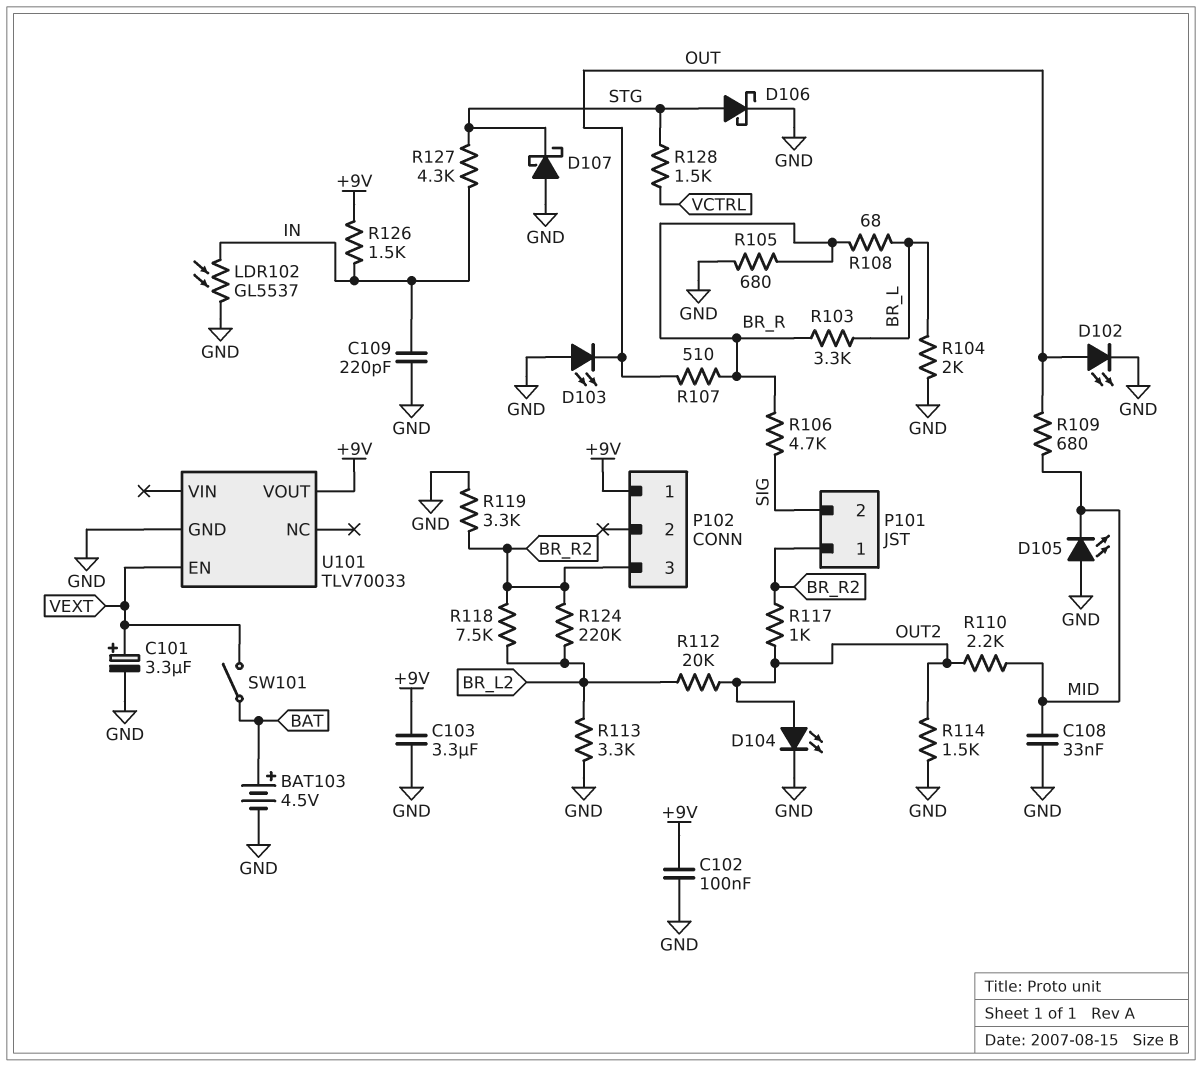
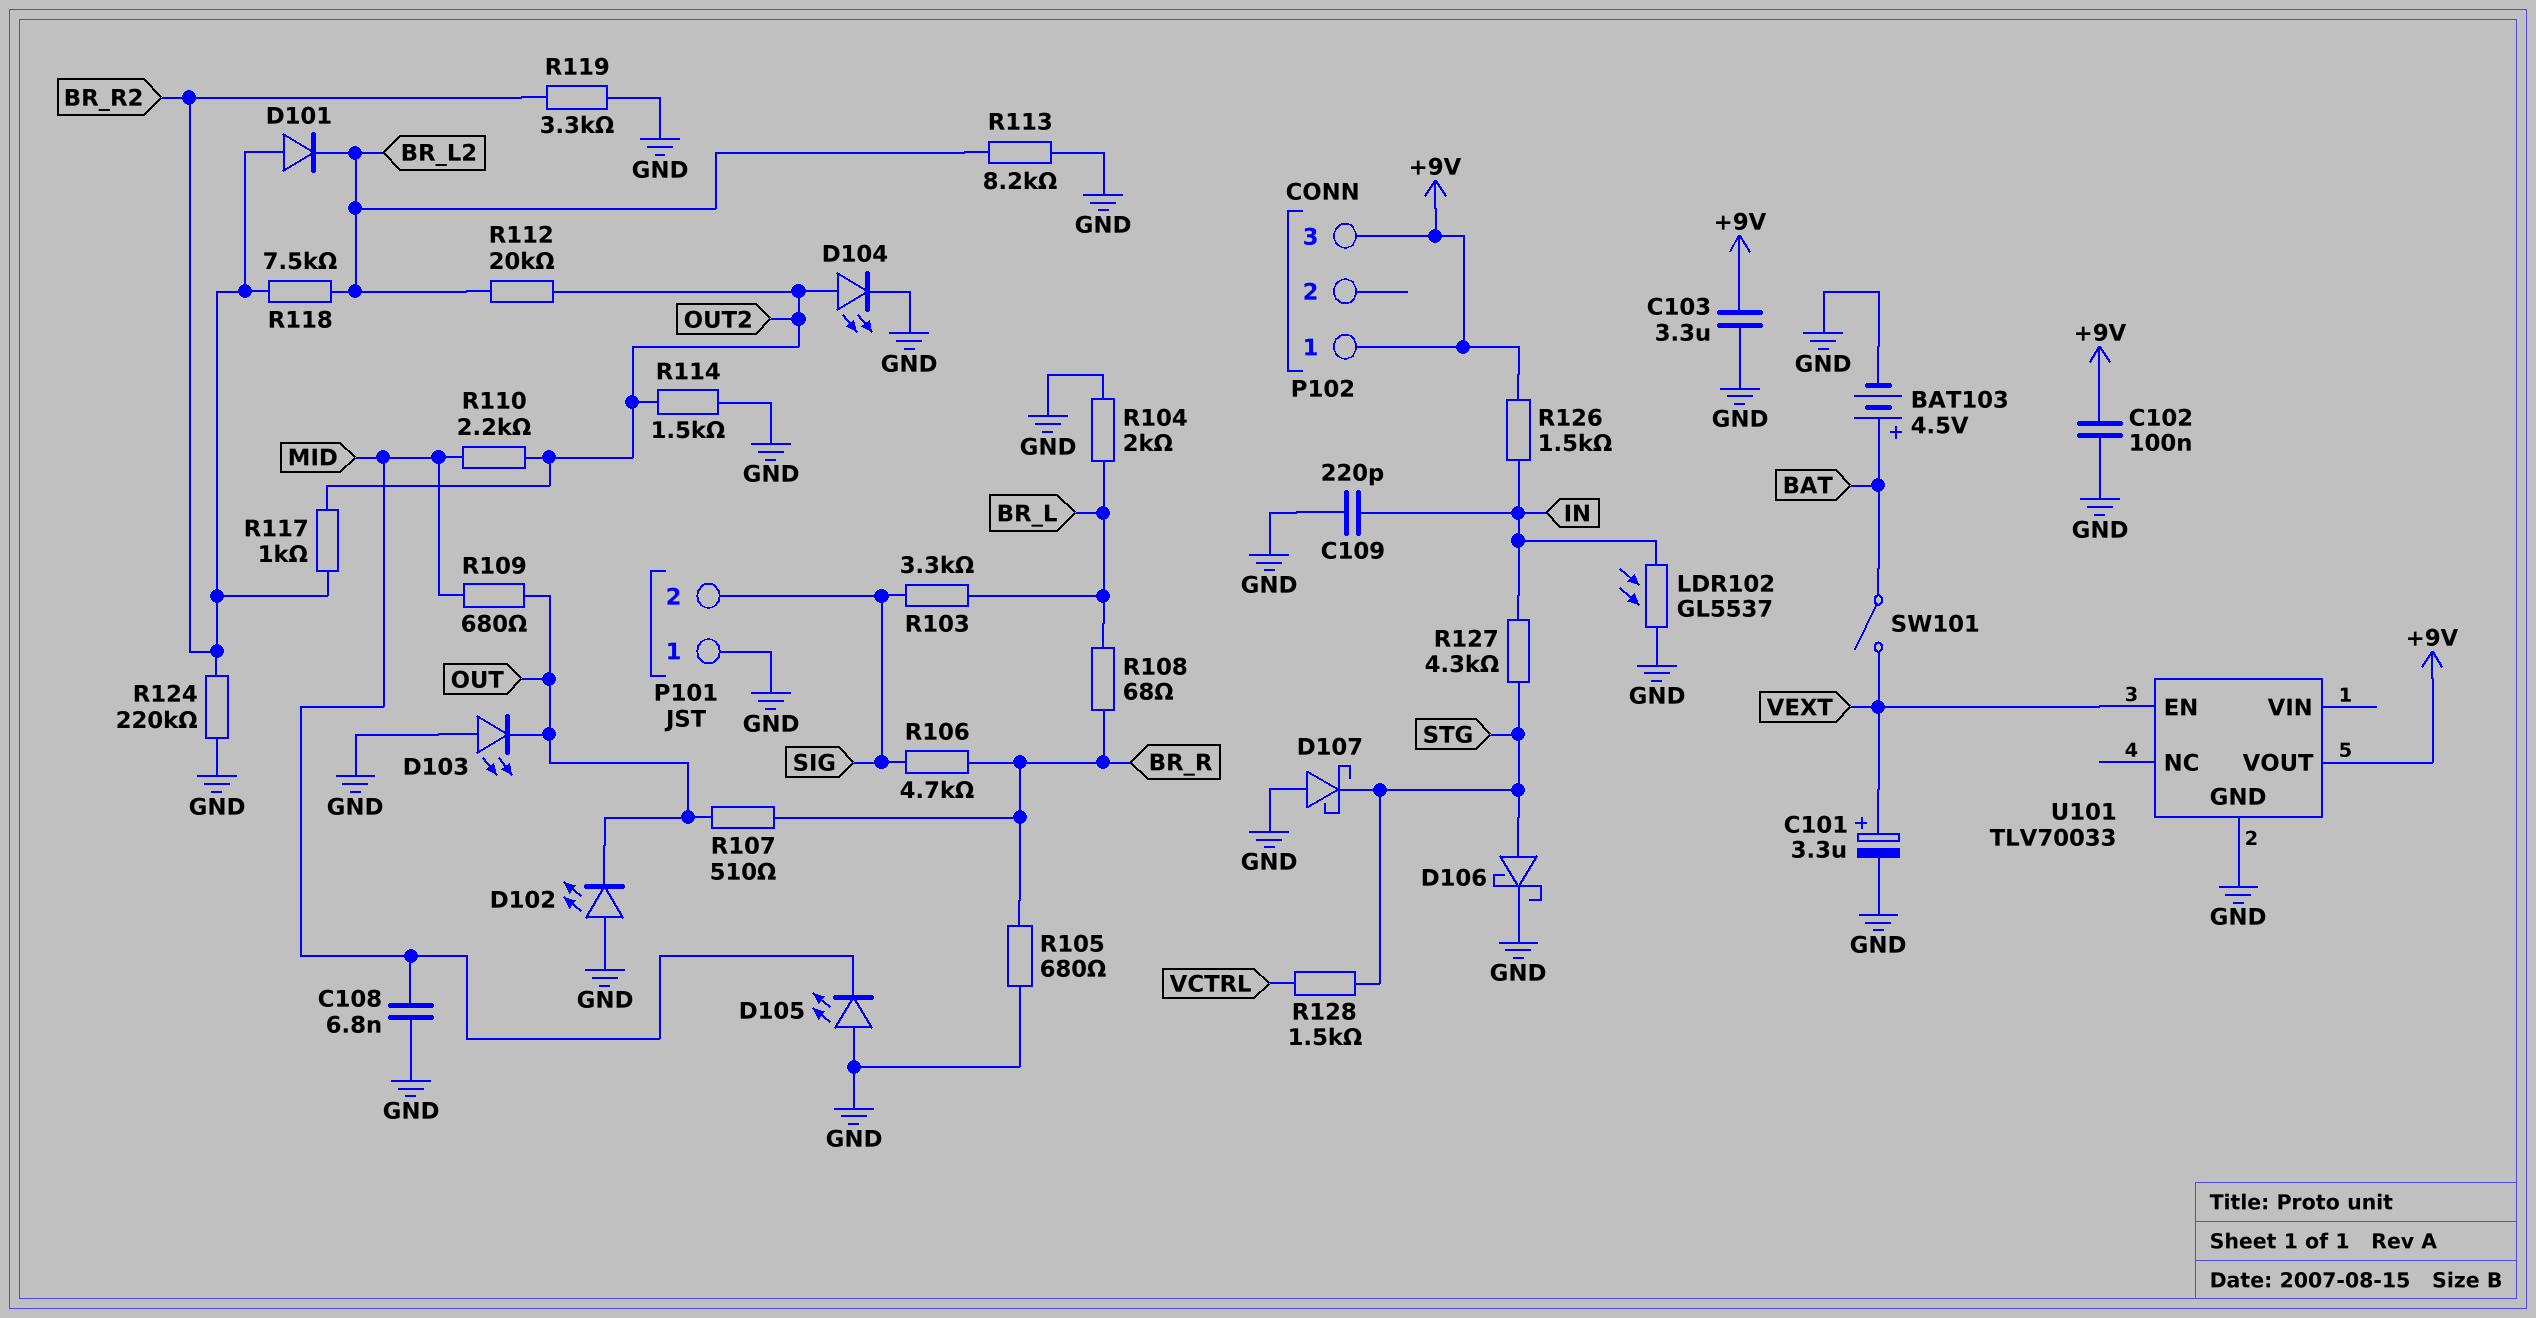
C108: 33nF (GND, MID) -> 6.8nF (GND, MID)
D101: none -> diode (A BR_R2, K BR_L2)
D102: LED (A OUT, K GND) -> LED (A GND, K OUT)
P101 pin 1: BR_R2 -> GND
P102 pin 3: BR_R2 -> +9V
R103: 3.3k (BR_L, BR_R) -> 3.3k (BR_L, SIG)
R113: 3.3k (BR_L2, GND) -> 8.2k (BR_L2, GND)
R124: 220k (BR_L2, BR_R2) -> 220k (BR_R2, GND)

